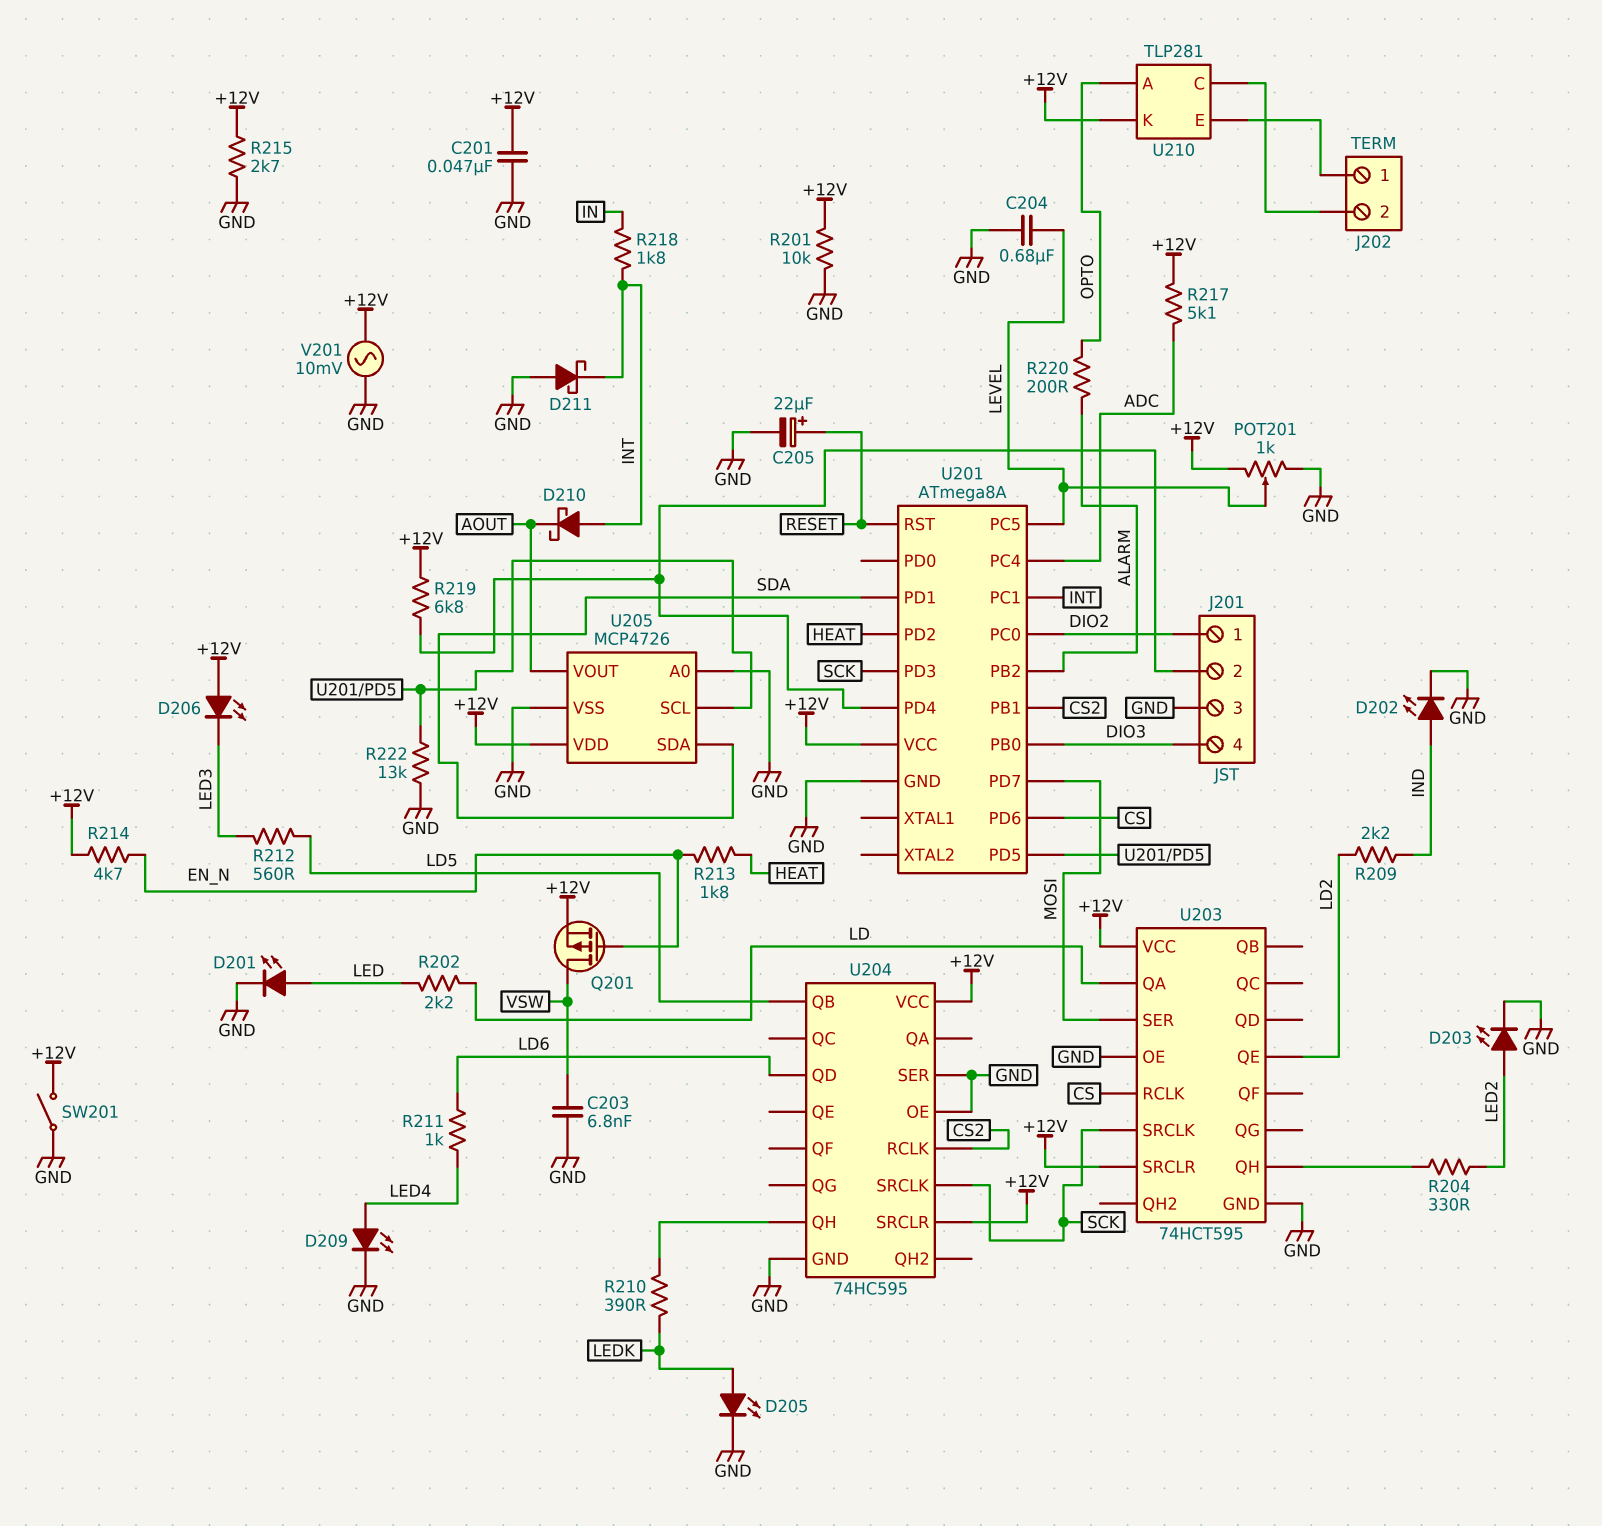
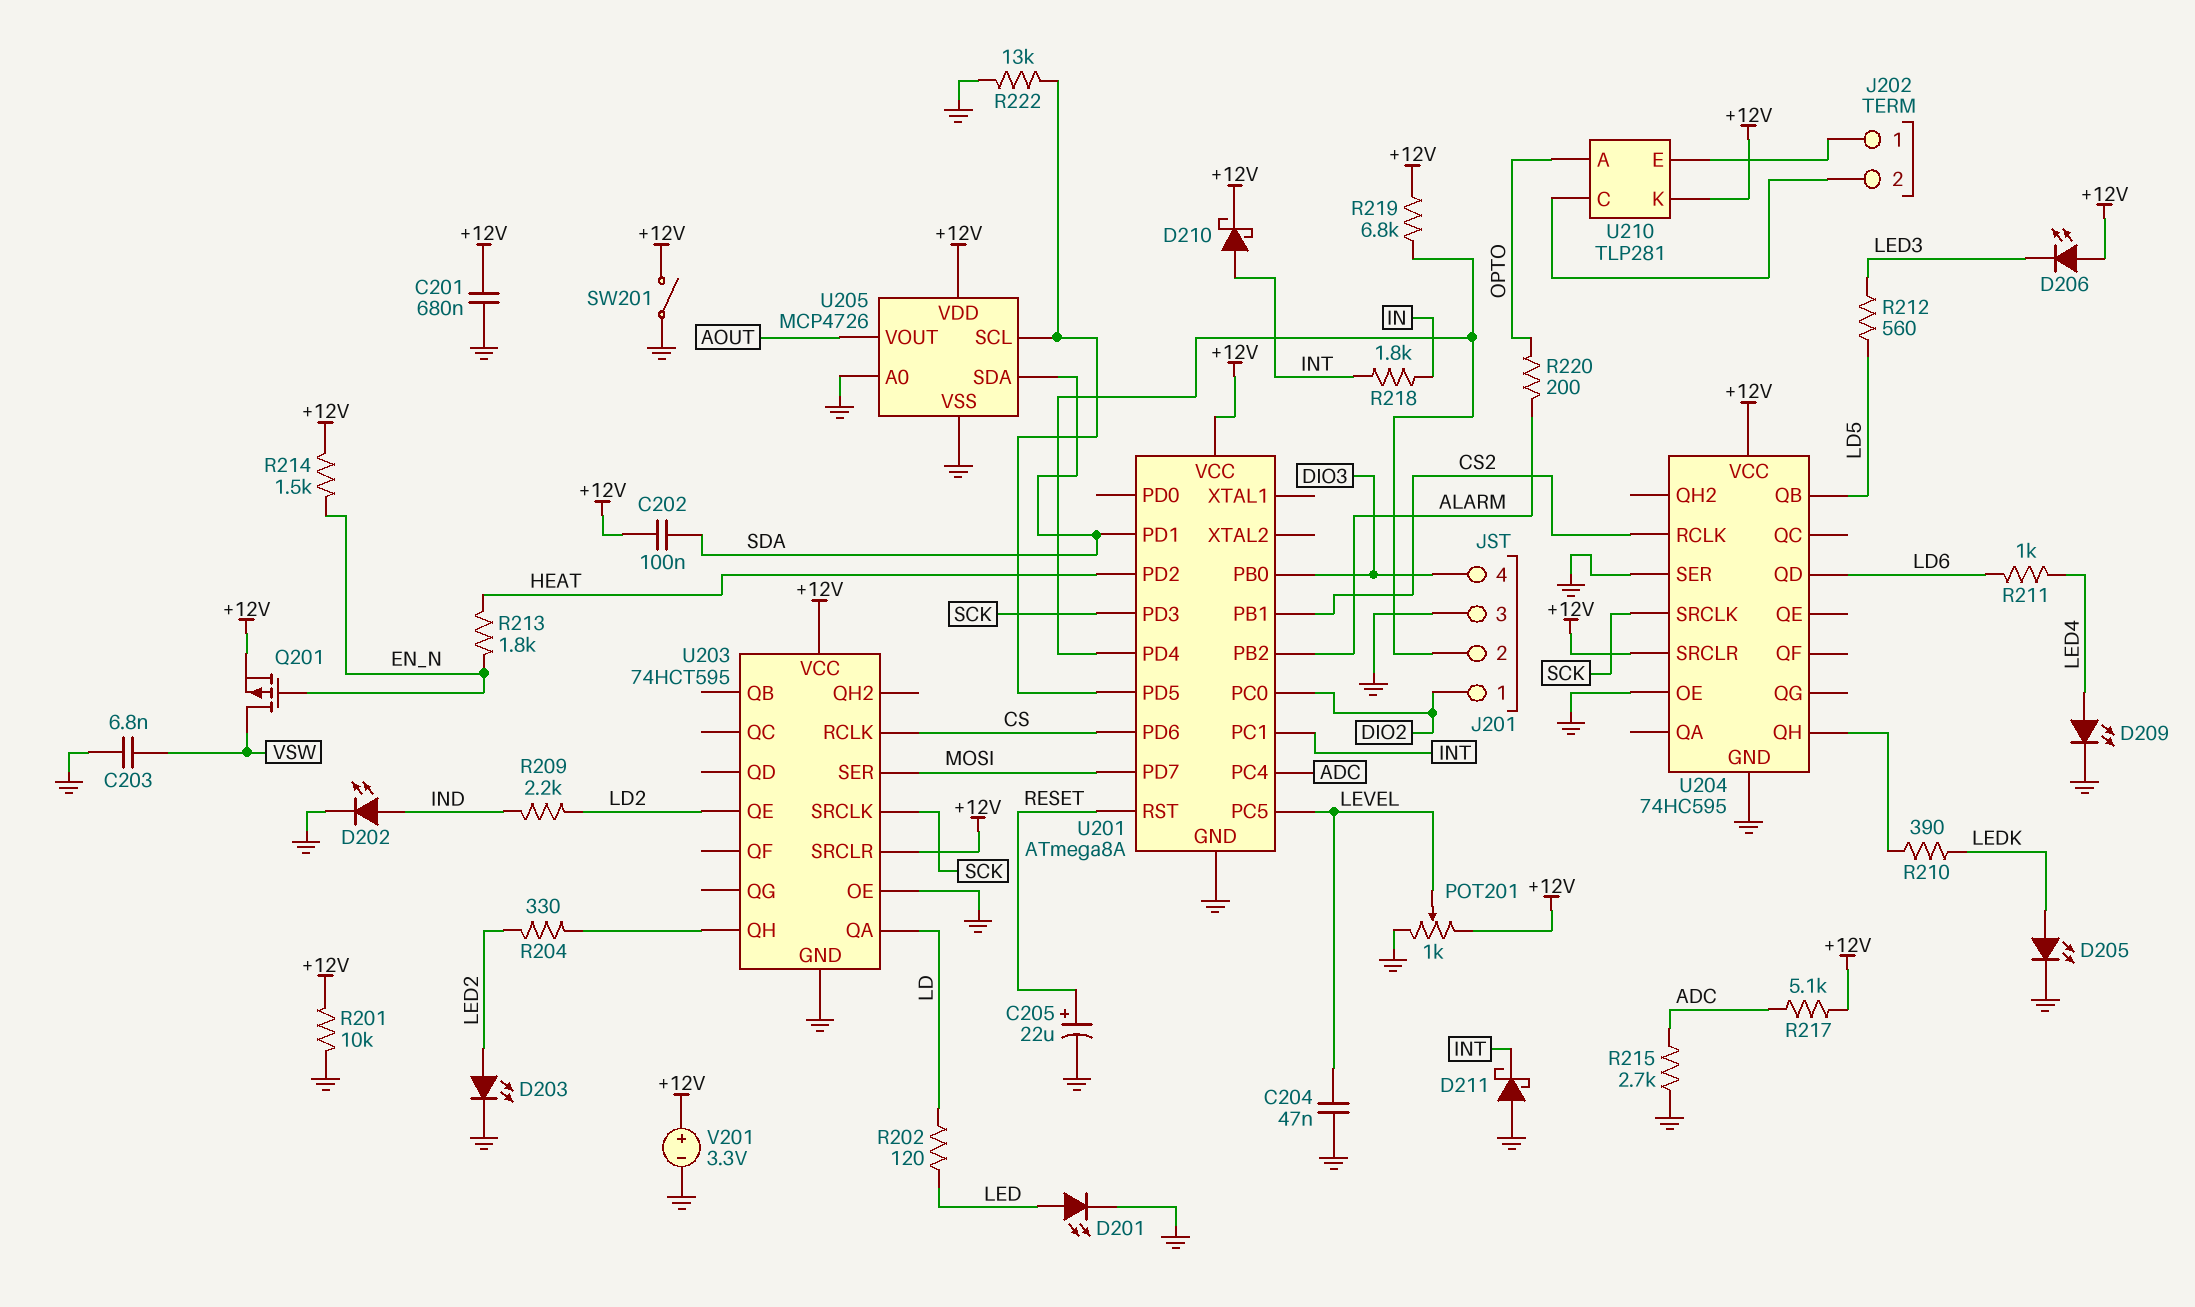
C201: 47nF (+12V, GND) -> 680nF (+12V, GND)
C202: none -> 100nF (+12V, SDA)
C204: 680nF (GND, LEVEL) -> 47nF (GND, LEVEL)
D210: schottky (A INT, K AOUT) -> schottky (A INT, K +12V)
R202: 2.2k (LD, LED) -> 120 (LD, LED)
R214: 4.7k (+12V, EN_N) -> 1.5k (+12V, EN_N)
R215: 2.7k (+12V, GND) -> 2.7k (ADC, GND)
V201: AC 10mV (+12V, GND) -> 3.3V (plus +12V, minus GND)

